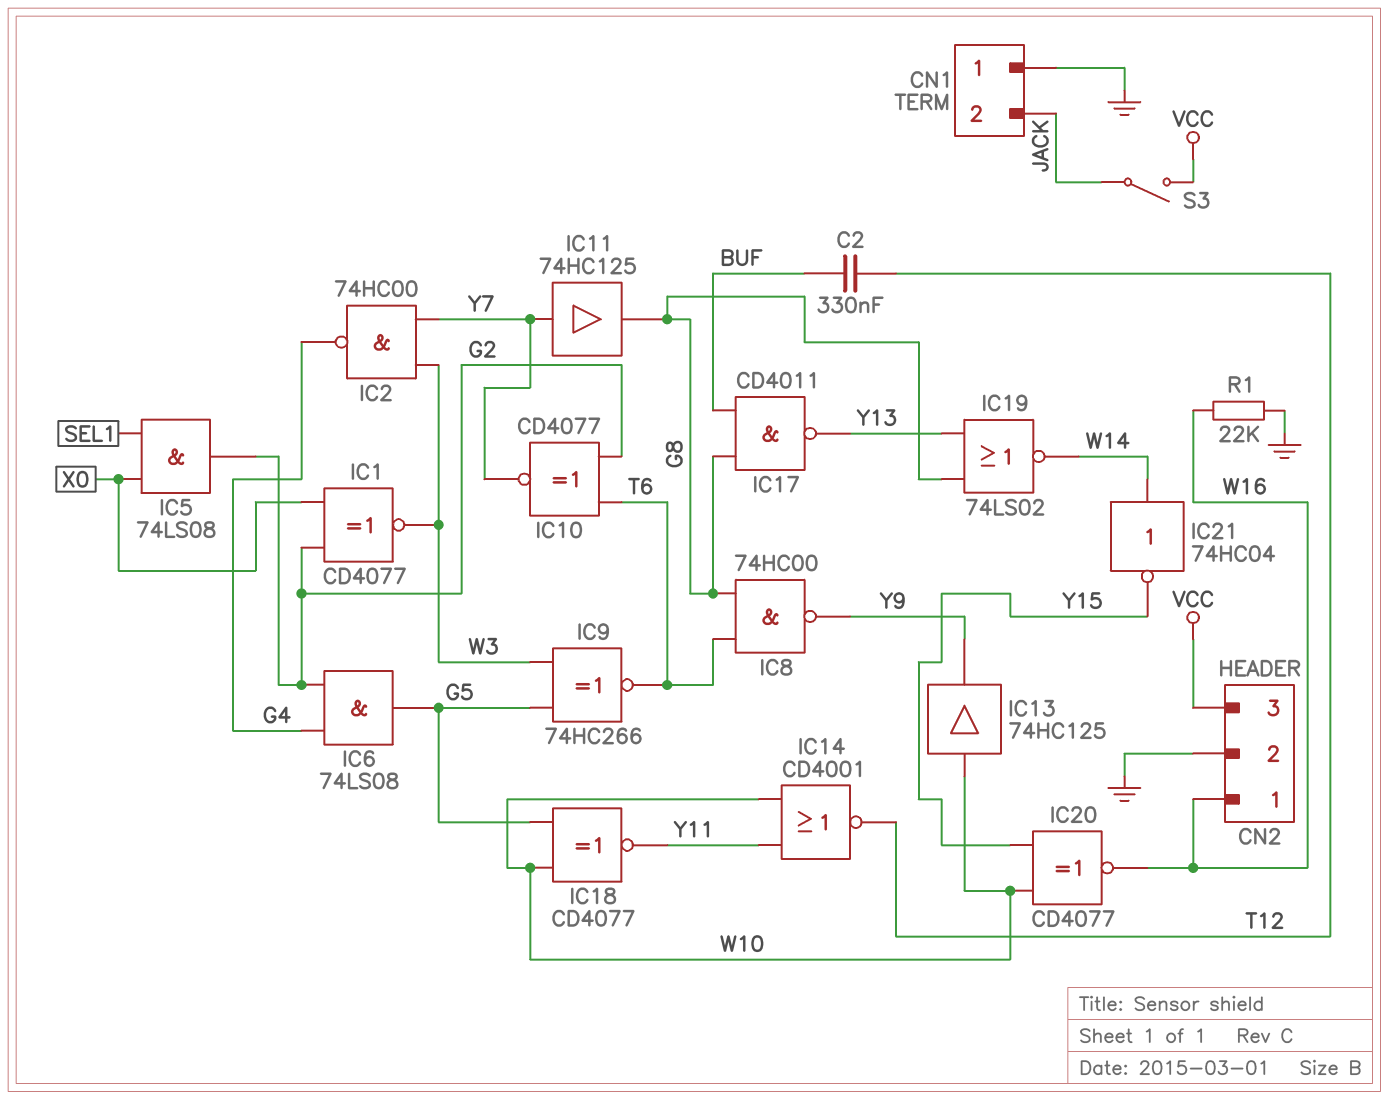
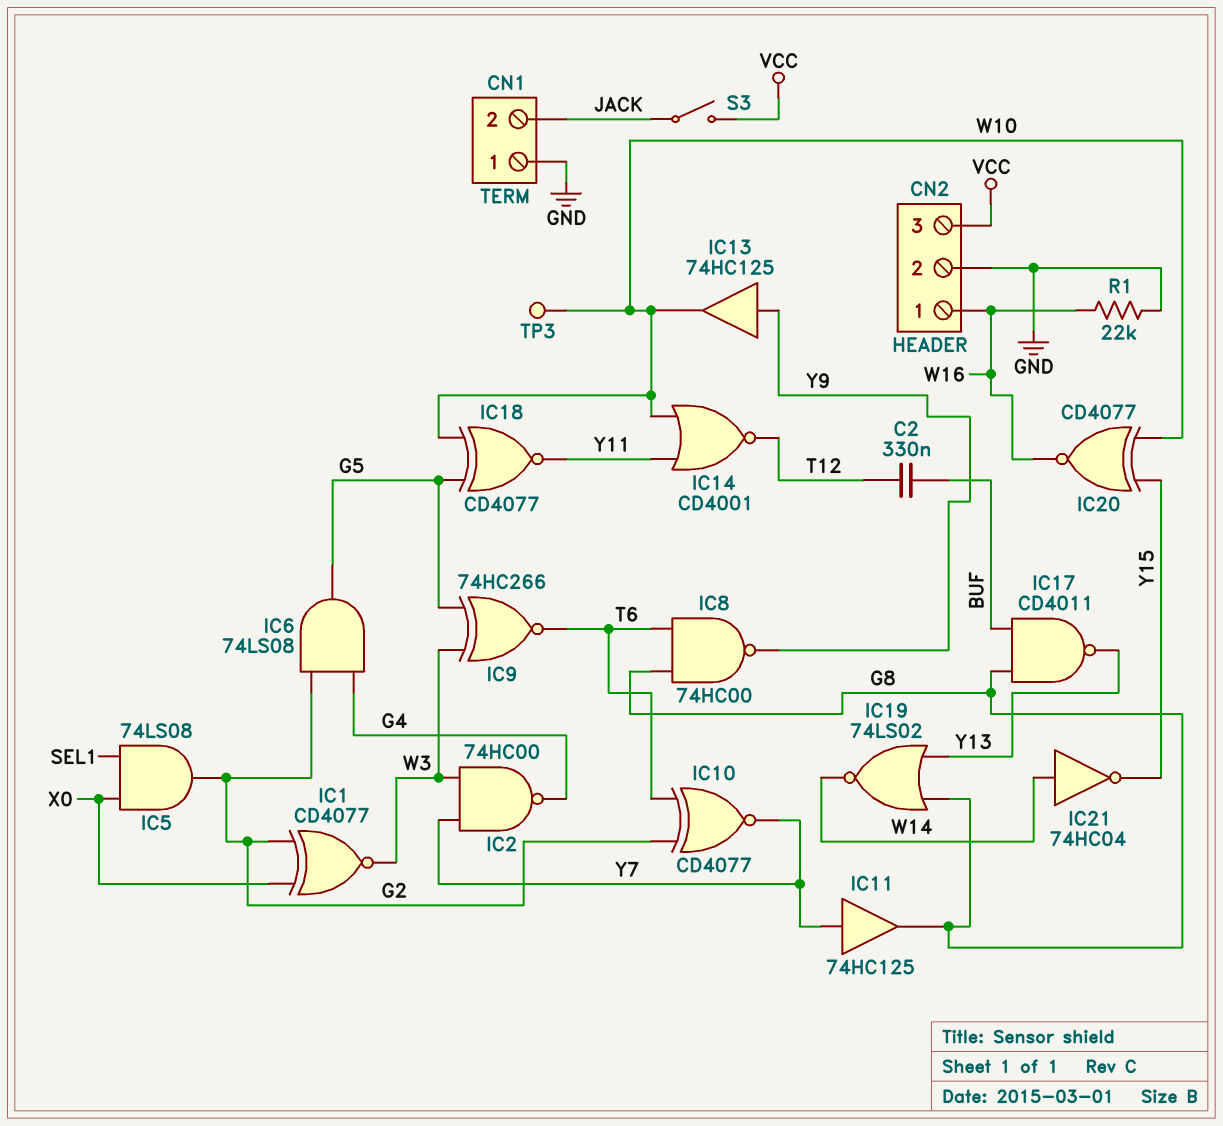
IC13: buffer 74HC125 (in W10, out Y9) -> buffer 74HC125 (in Y9, out W10)
TP3: none -> test point (W10)

